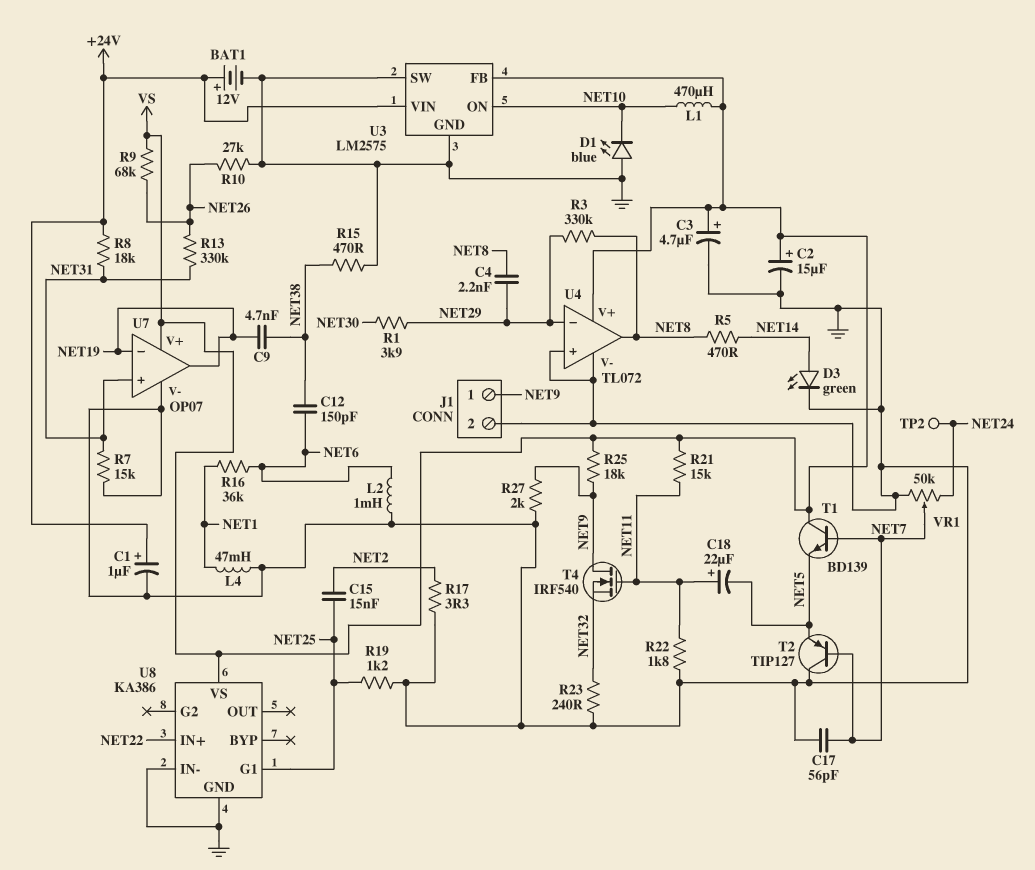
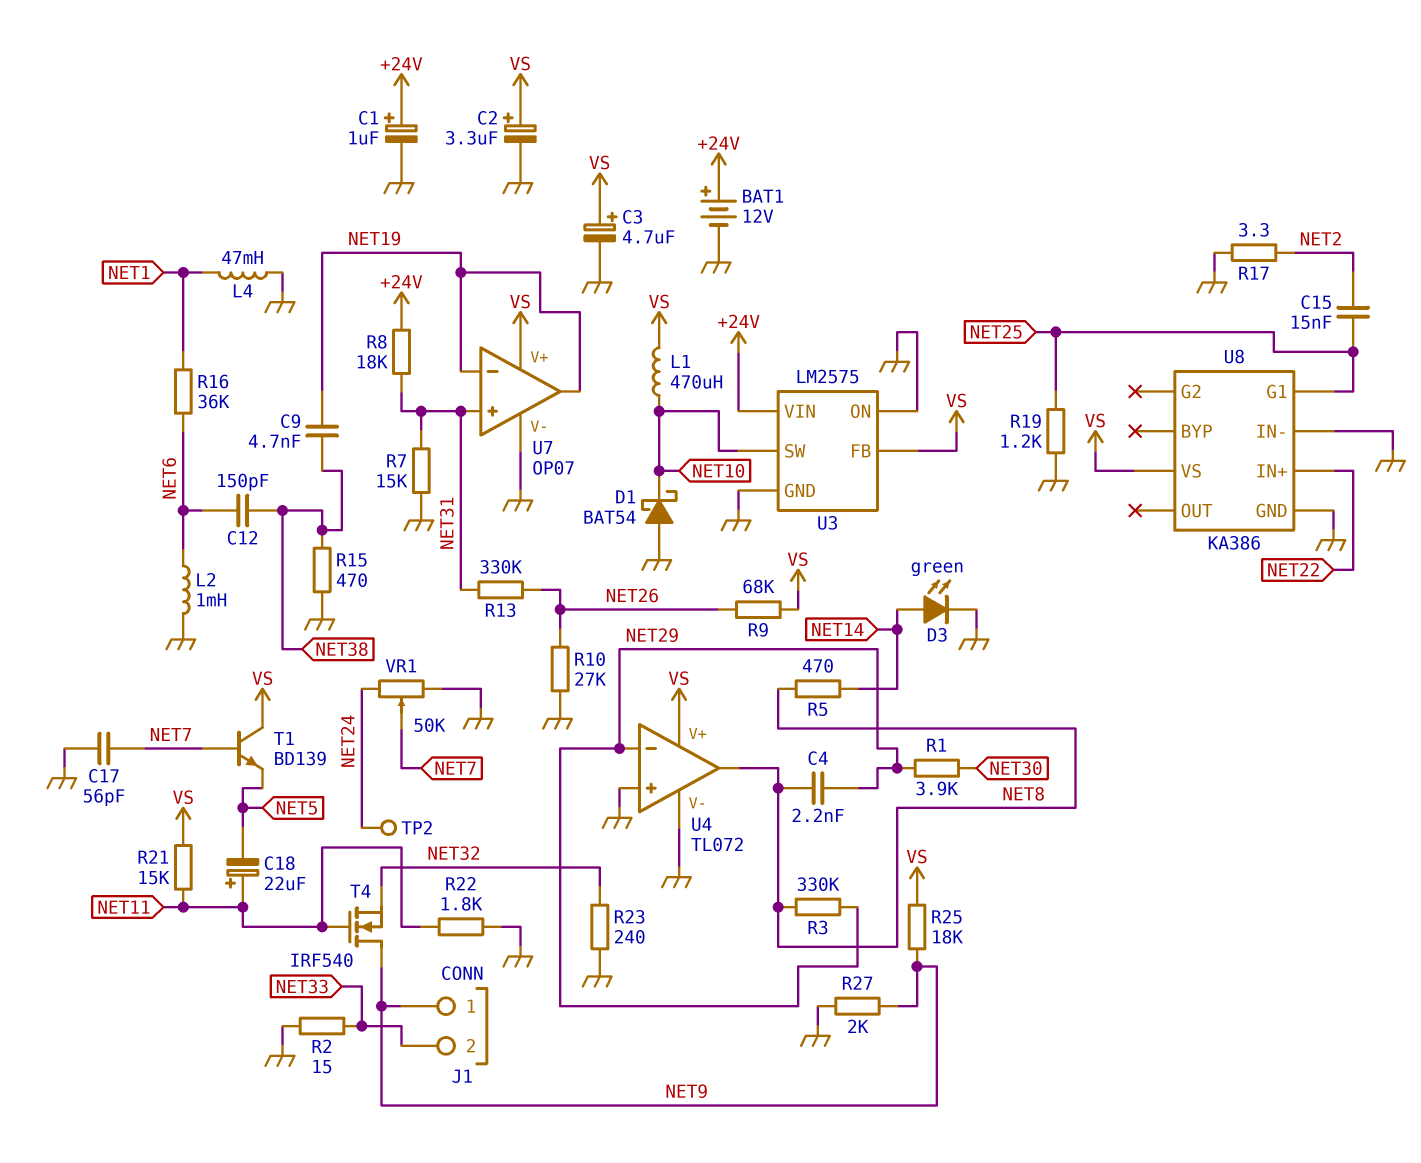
C2: 15uF (plus VS, minus GND) -> 3.3uF (plus VS, minus GND)
D1: LED blue (A GND, K NET10) -> schottky BAT54 (A GND, K NET10)
J1 pin 2: GND -> NET33
R2: none -> 15 (GND, NET33)
T2: PNP TIP127 (B NET7, C GND, E NET5) -> none
U3 pin ON: NET10 -> GND
U3 pin SW: GND -> NET10

